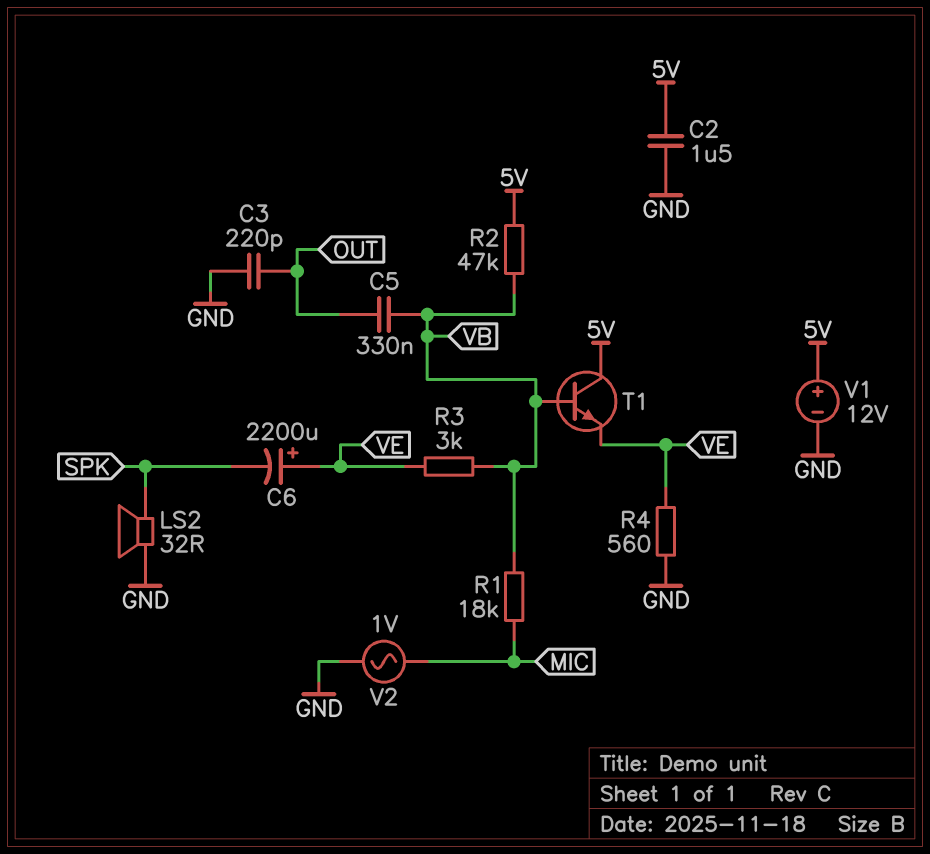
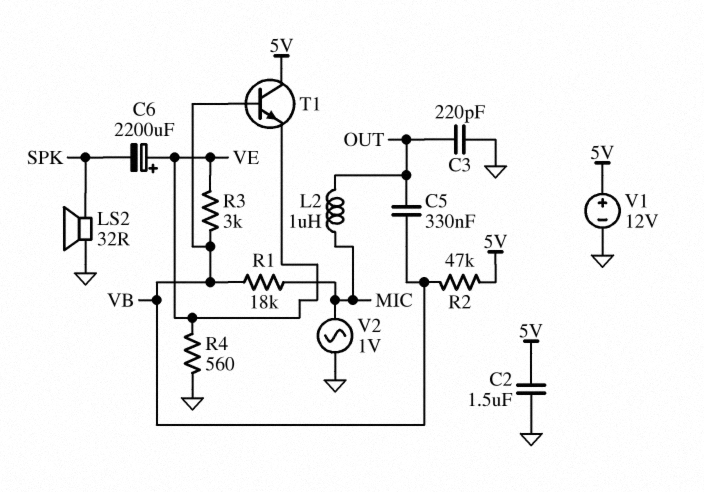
L2: none -> 1uH (MIC, OUT)

